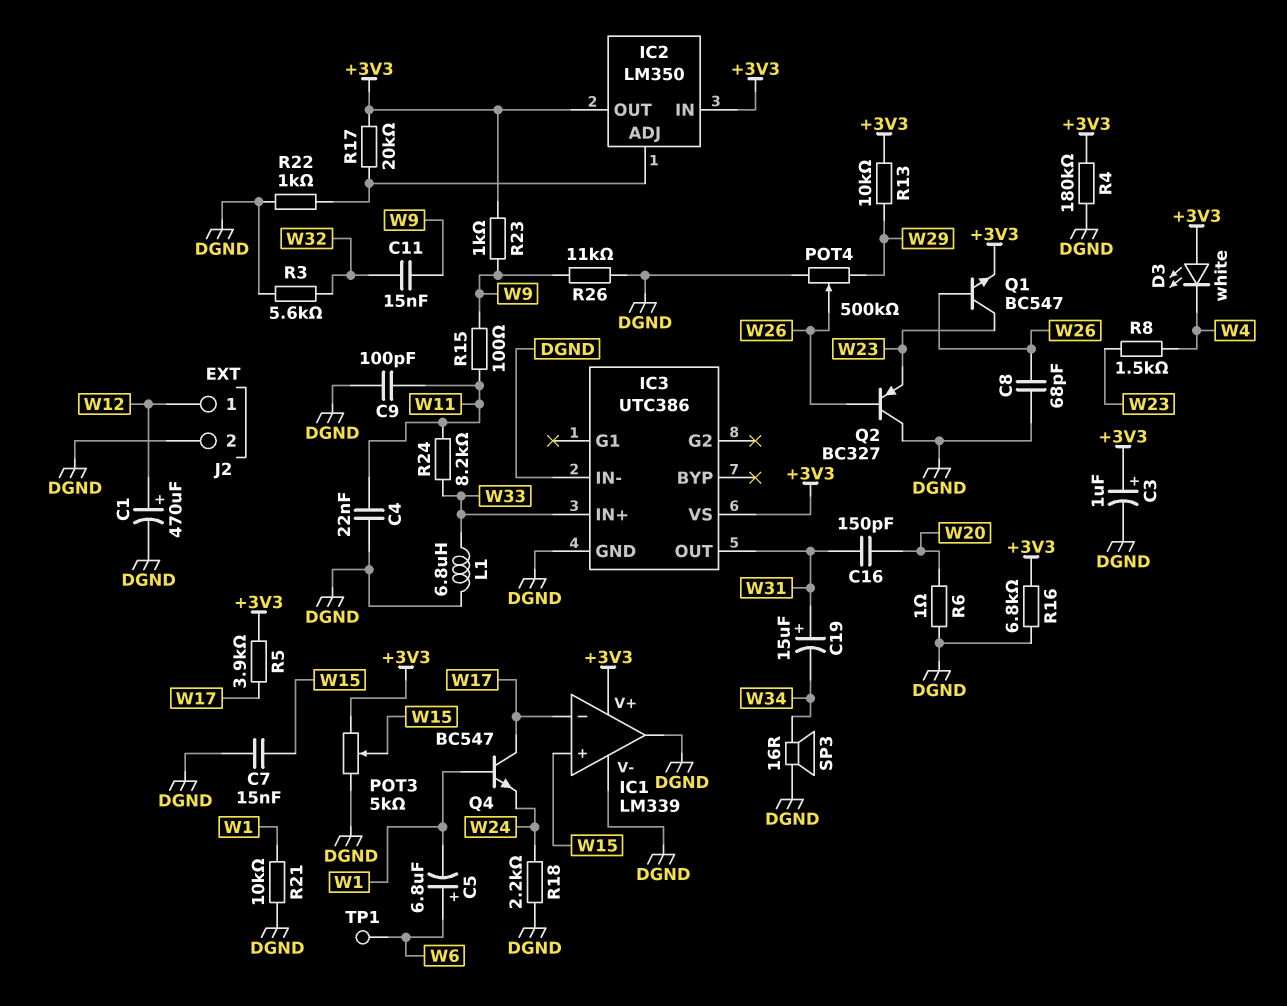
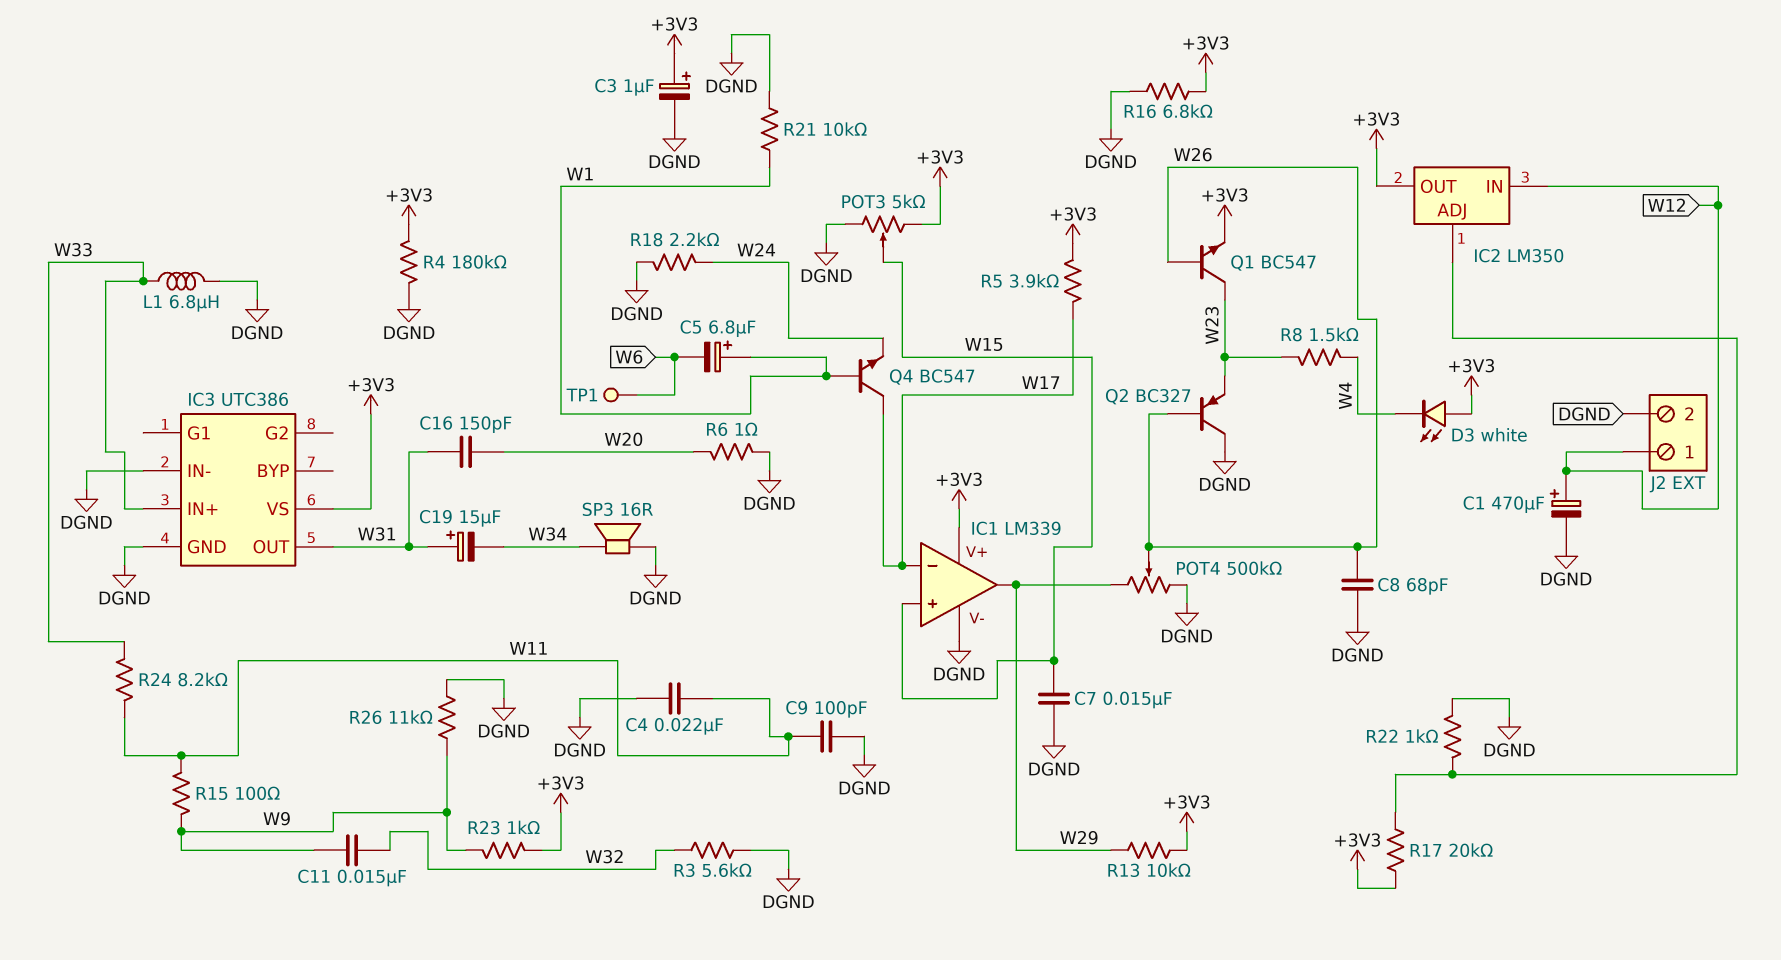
C5: 6.8uF (plus W6, minus W1) -> 6.8uF (plus W1, minus W6)
IC1 pin out: DGND -> W29
IC2 pin IN: +3V3 -> W12

